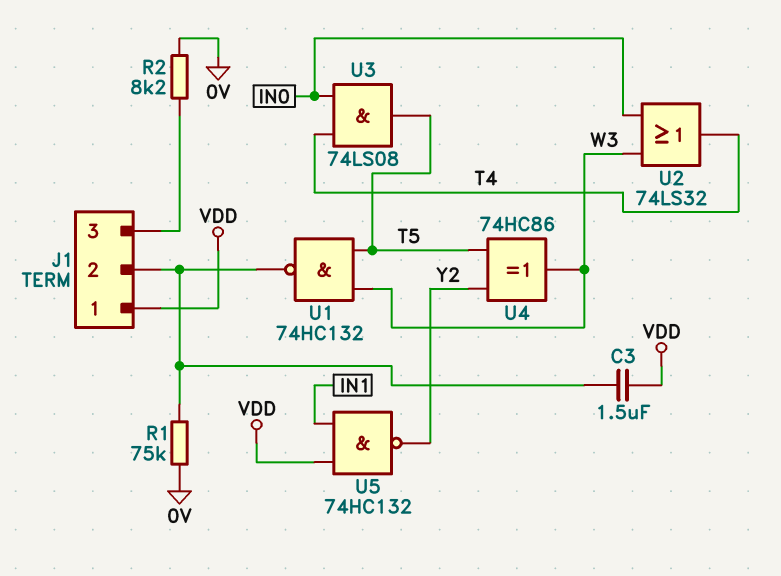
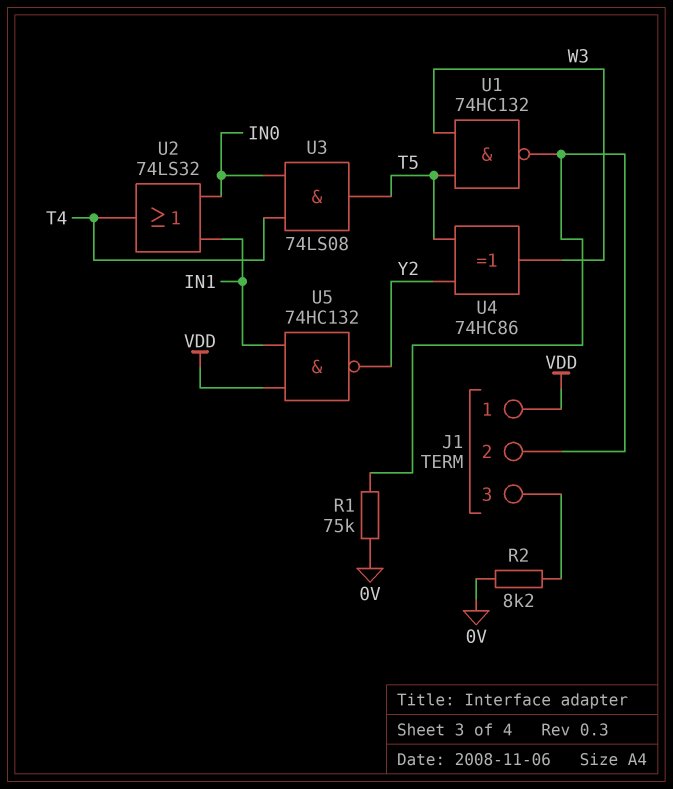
C3: 1.5uF (J1/2, VDD) -> none
U2: OR 74LS32 (in IN0, in W3, out T4) -> OR 74LS32 (in IN0, in IN1, out T4)

